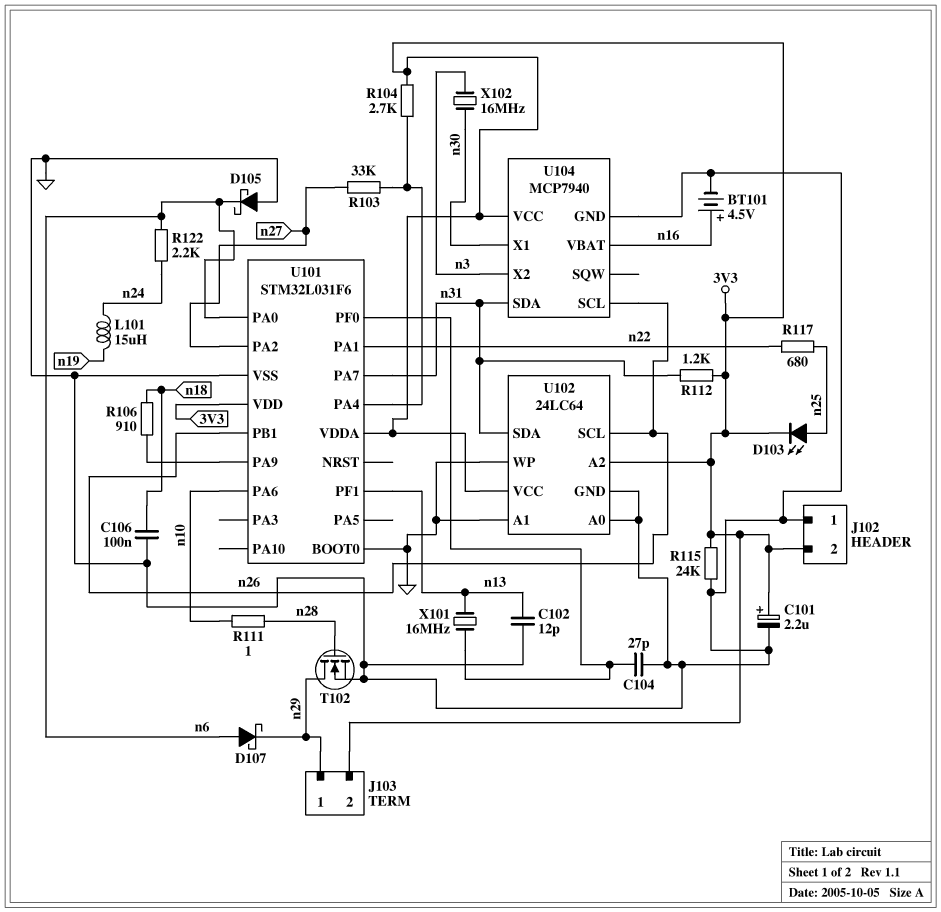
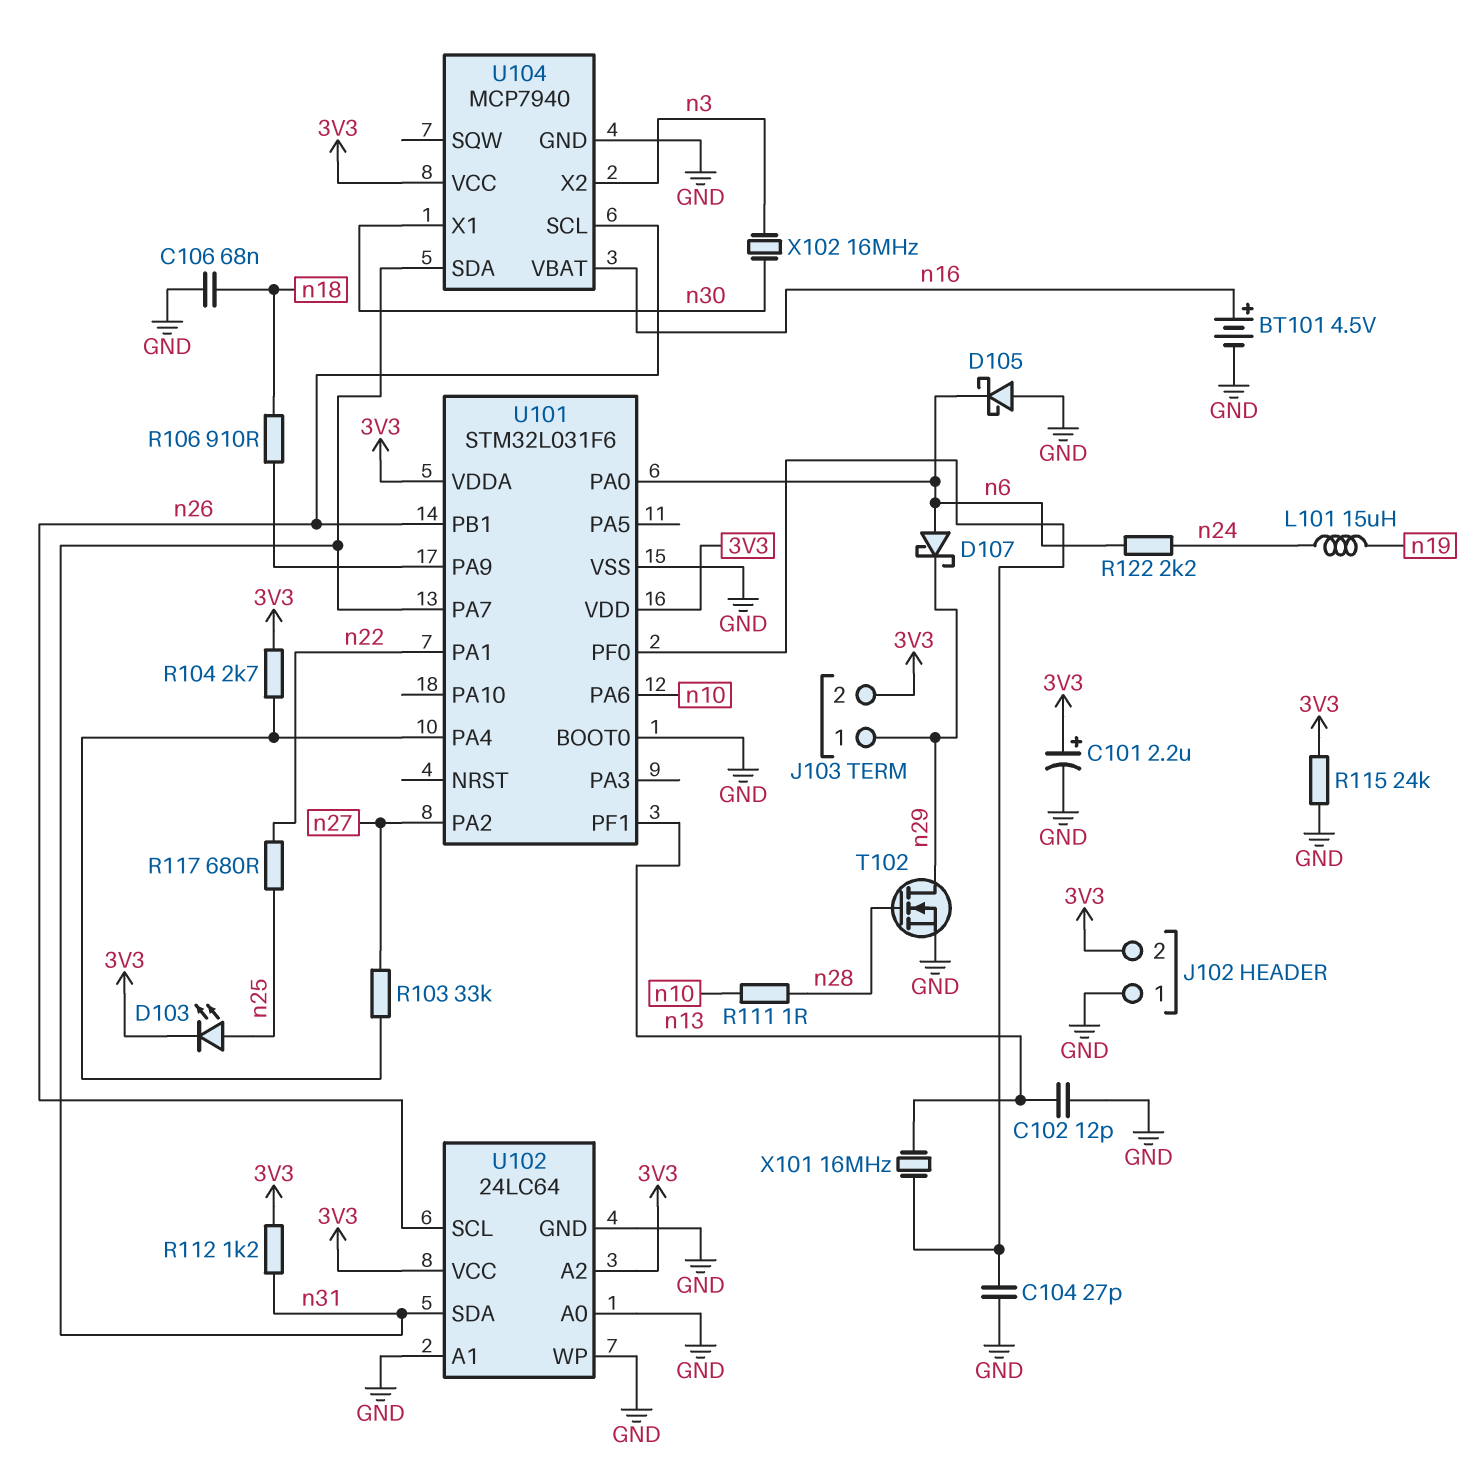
C106: 100nF (GND, n18) -> 68nF (GND, n18)

